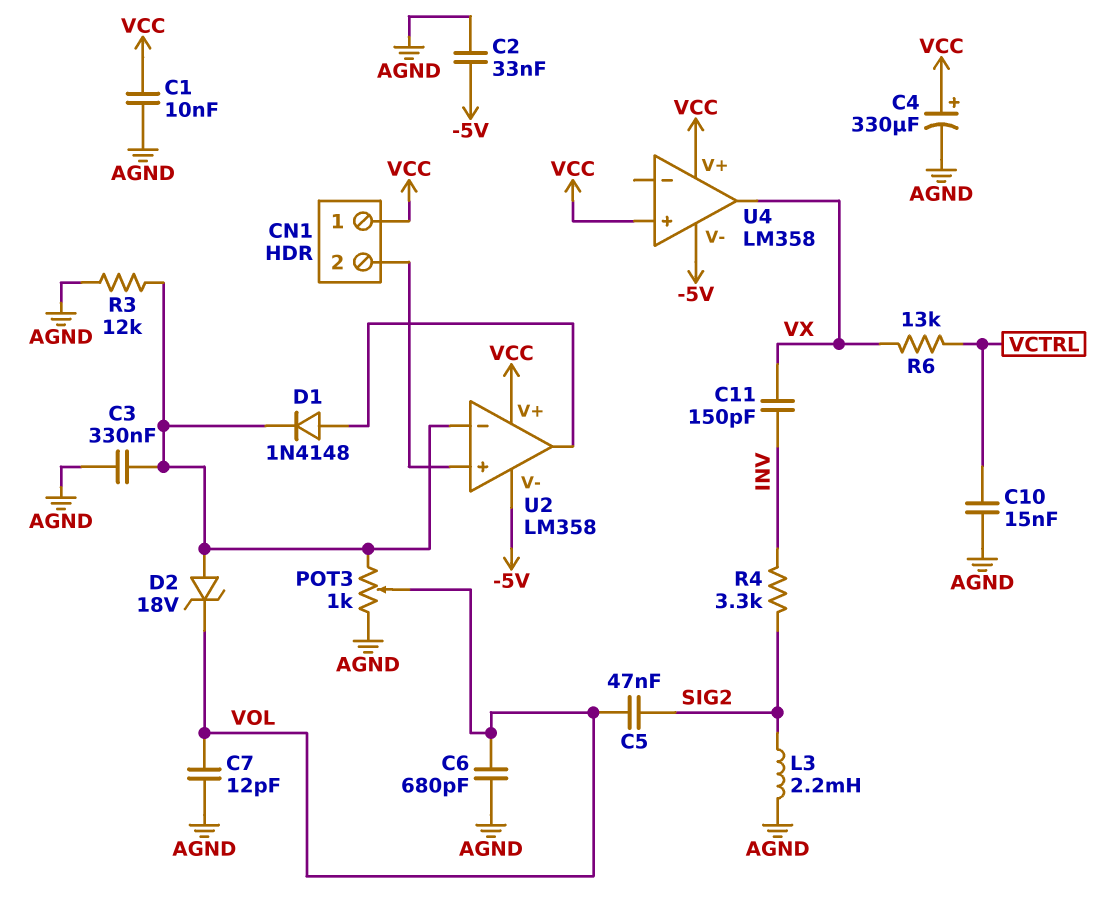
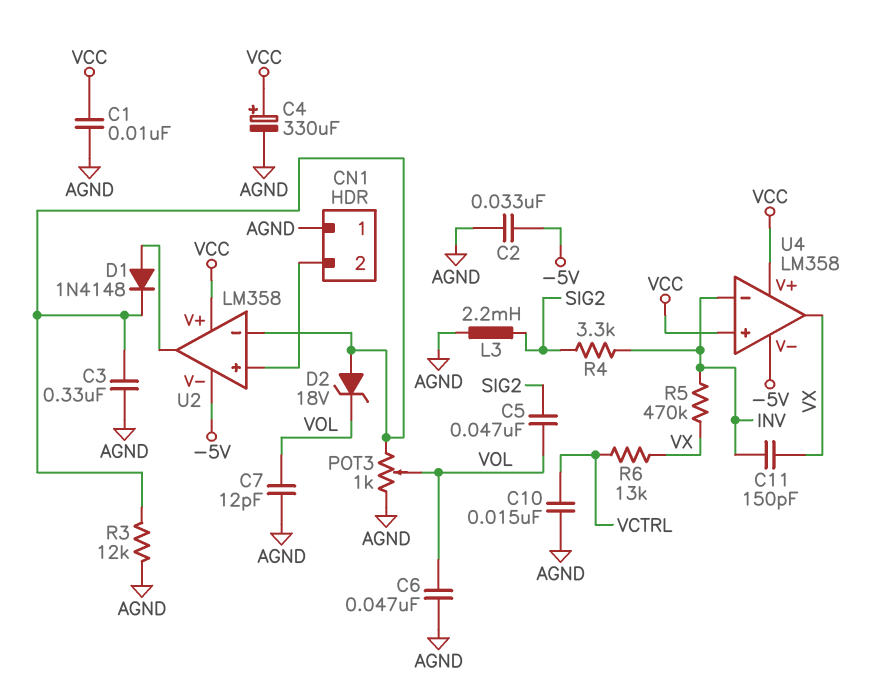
C6: 680pF (AGND, VOL) -> 47nF (AGND, VOL)
CN1 pin 1: VCC -> AGND
R5: none -> 470k (INV, VX)
U4 pin in-: none -> INV

